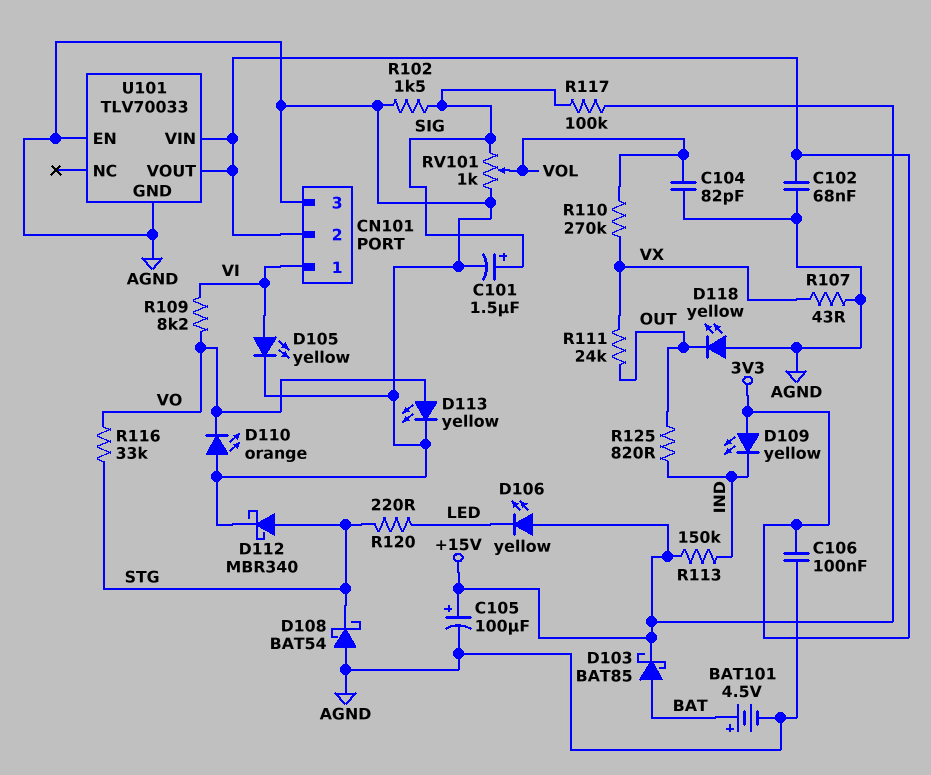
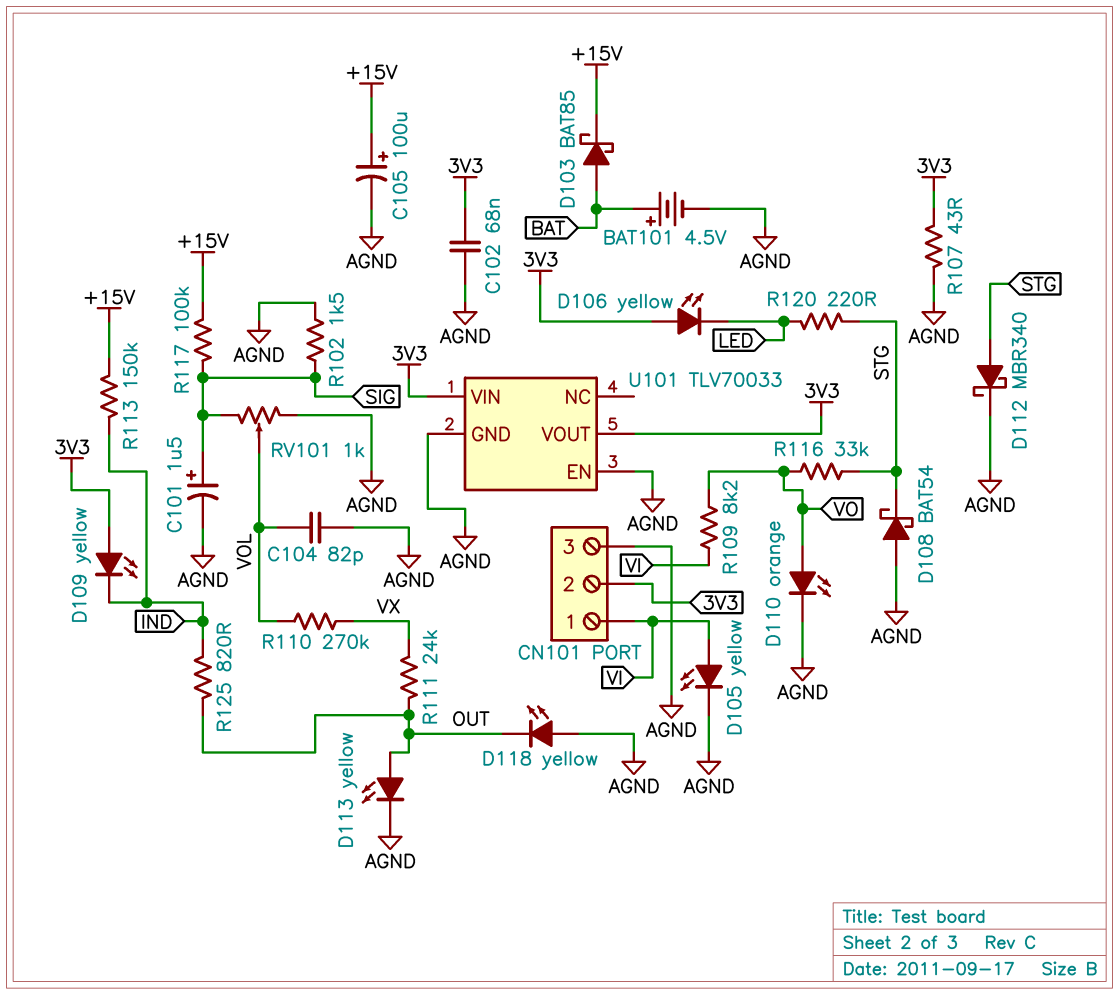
C106: 100nF (3V3, AGND) -> none
D106: LED yellow (A +15V, K LED) -> LED yellow (A 3V3, K LED)
D110: LED orange (A AGND, K VO) -> LED orange (A VO, K AGND)
D113: LED yellow (A VO, K AGND) -> LED yellow (A OUT, K AGND)
R107: 43 (AGND, VX) -> 43 (3V3, AGND)

